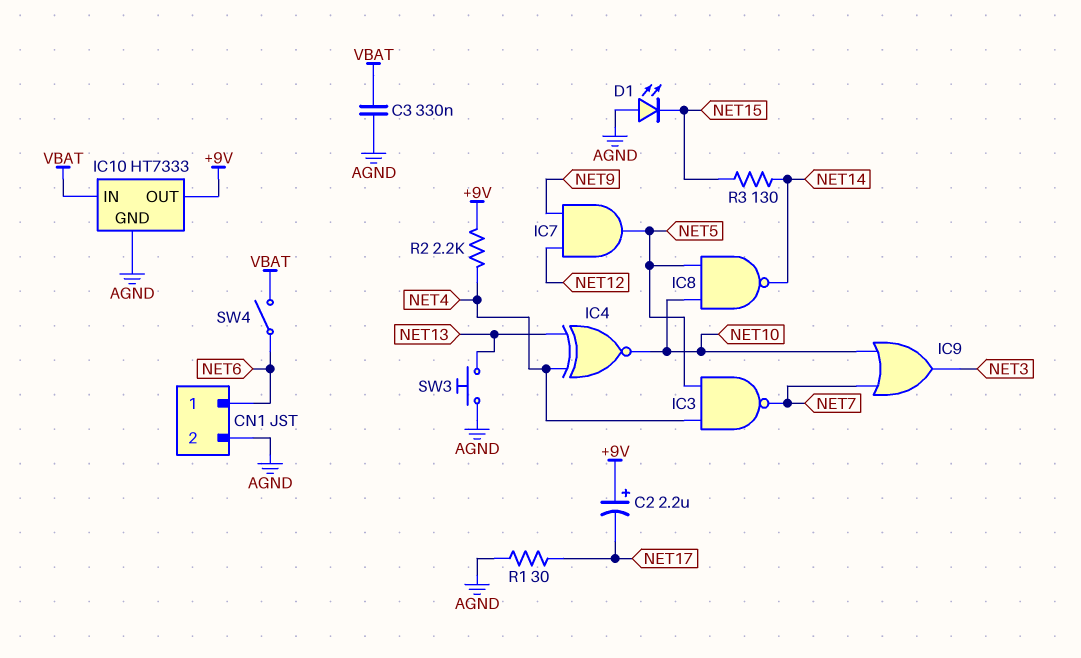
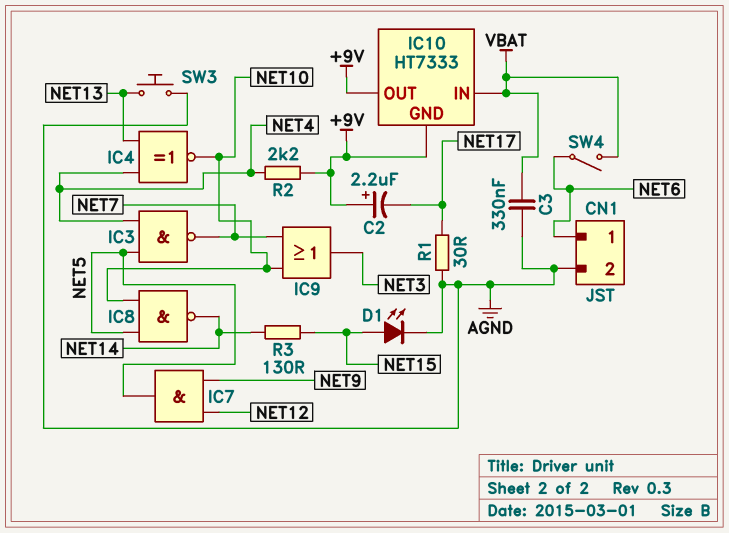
D1: LED (A AGND, K NET15) -> LED (A NET15, K AGND)
IC10 pin GND: AGND -> +9V

